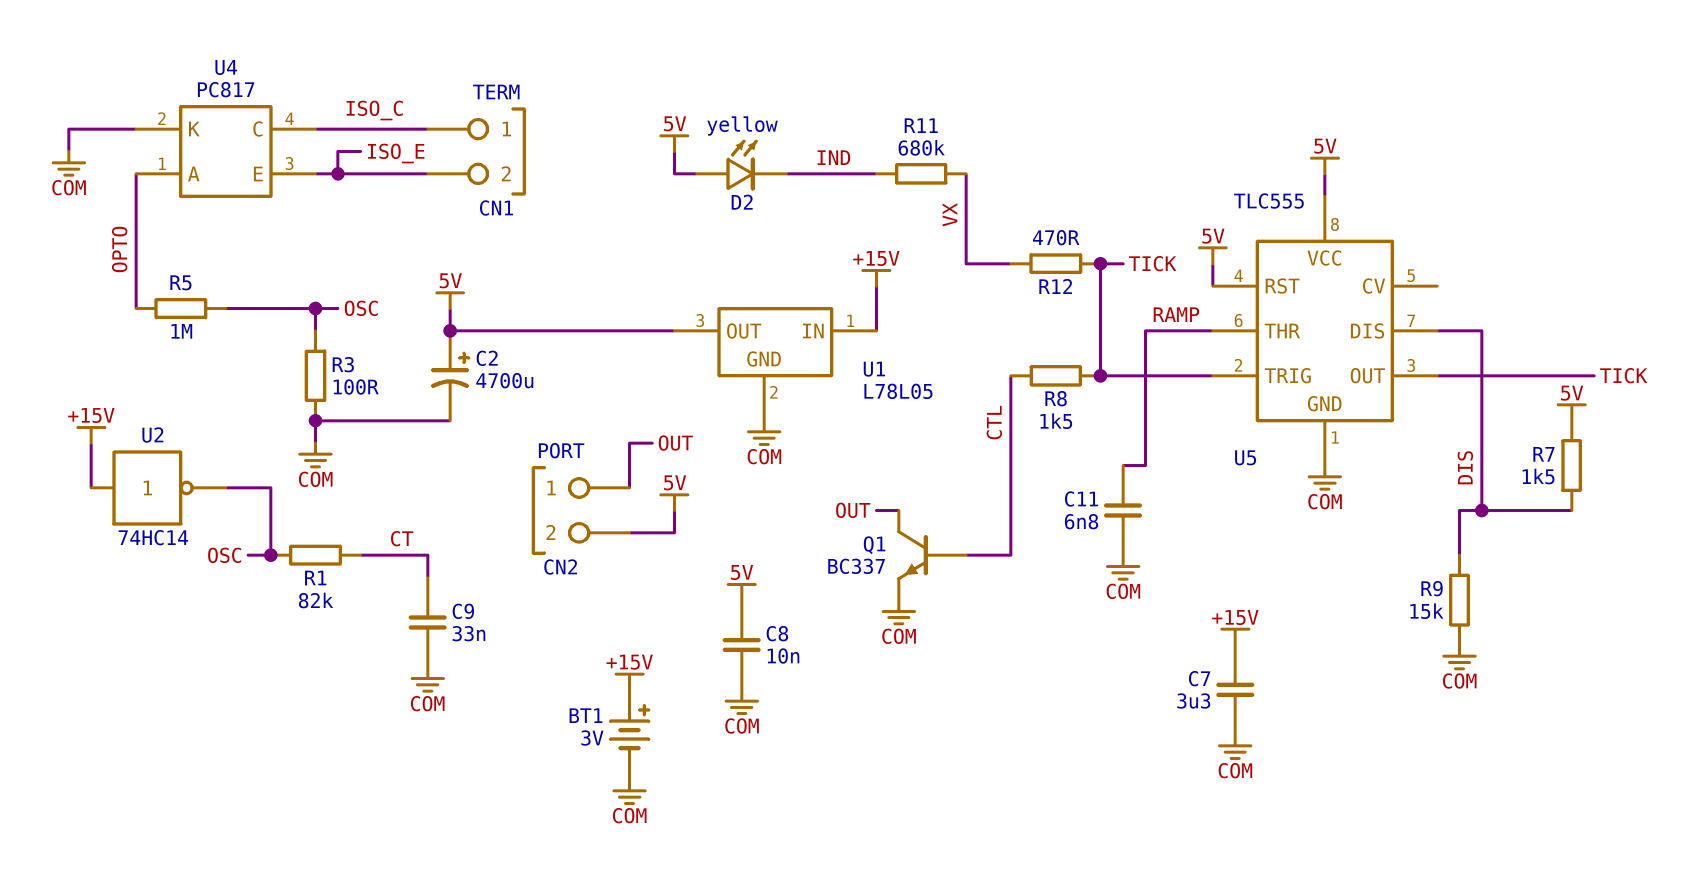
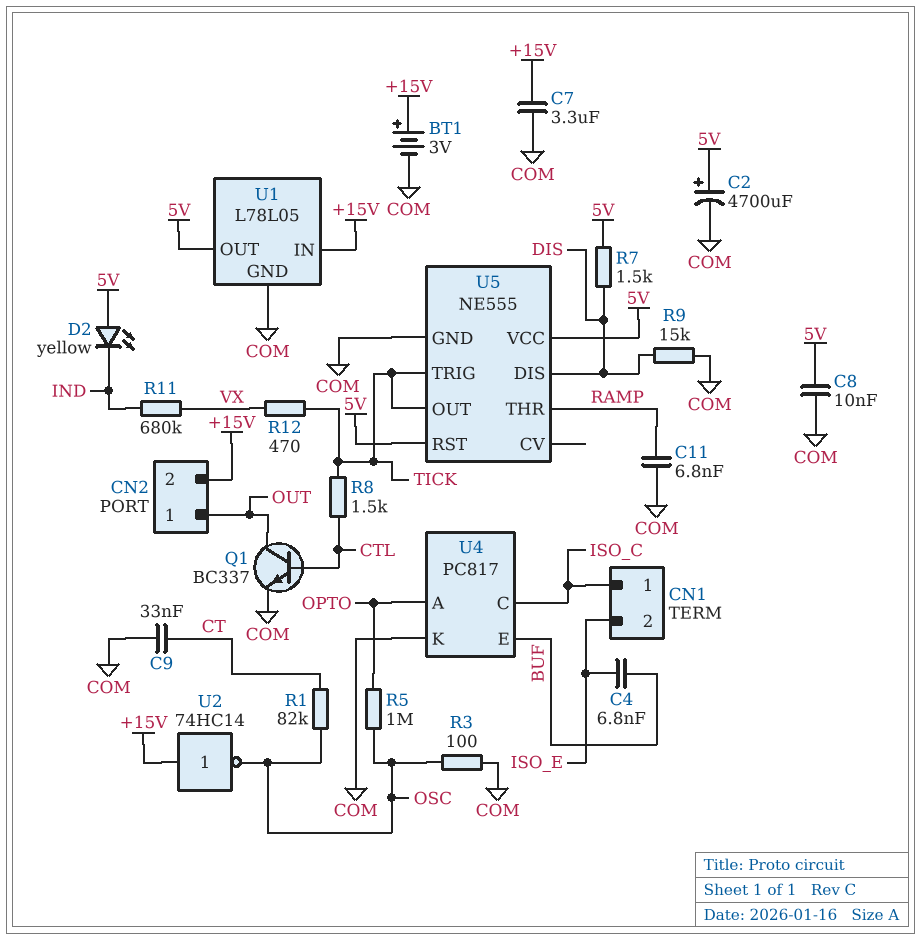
C4: none -> 6.8nF (BUF, ISO_E)
CN2 pin 2: 5V -> +15V
U4 pin E: ISO_E -> BUF
U5: TLC555 -> NE555

